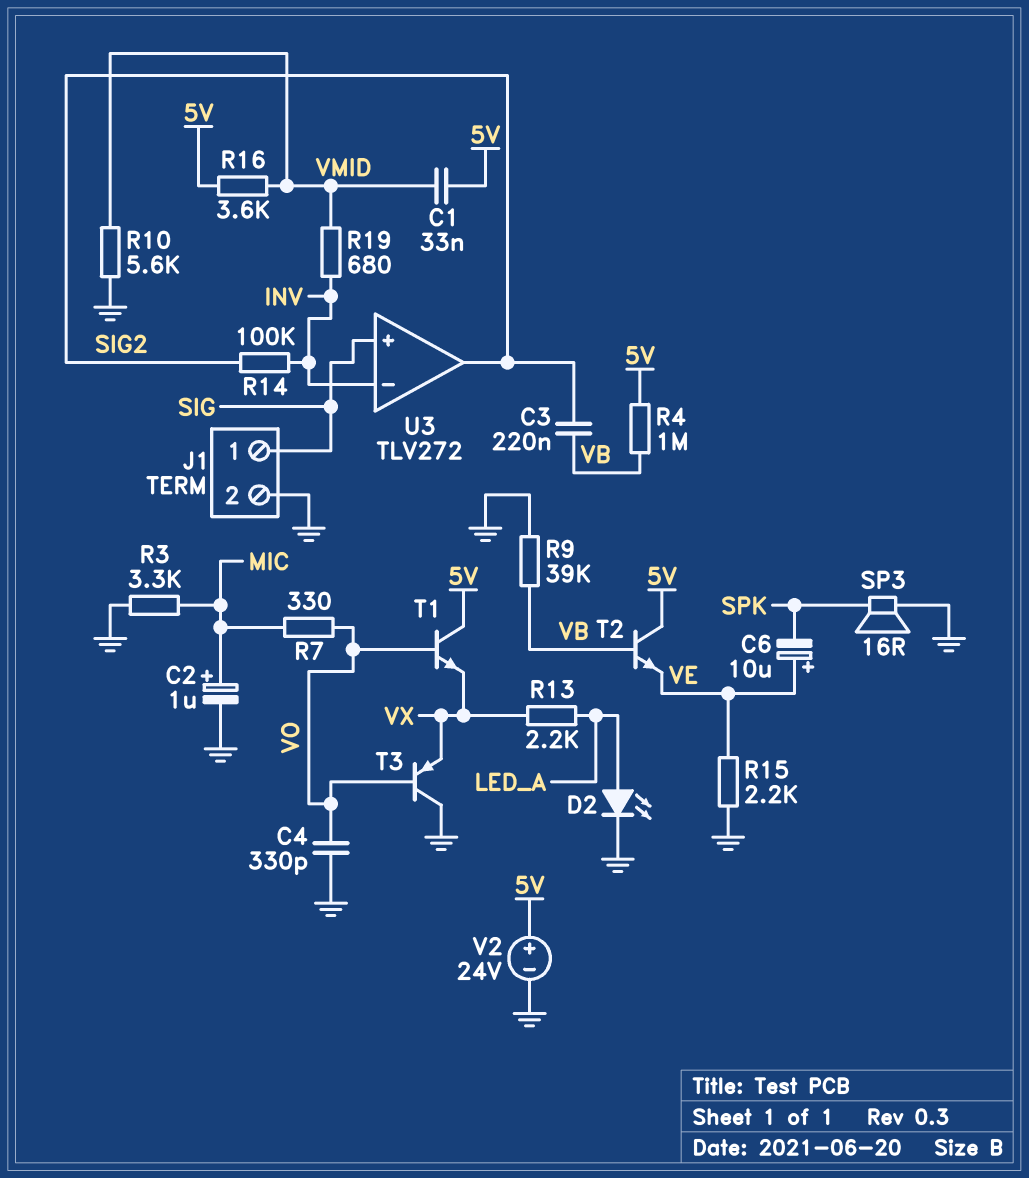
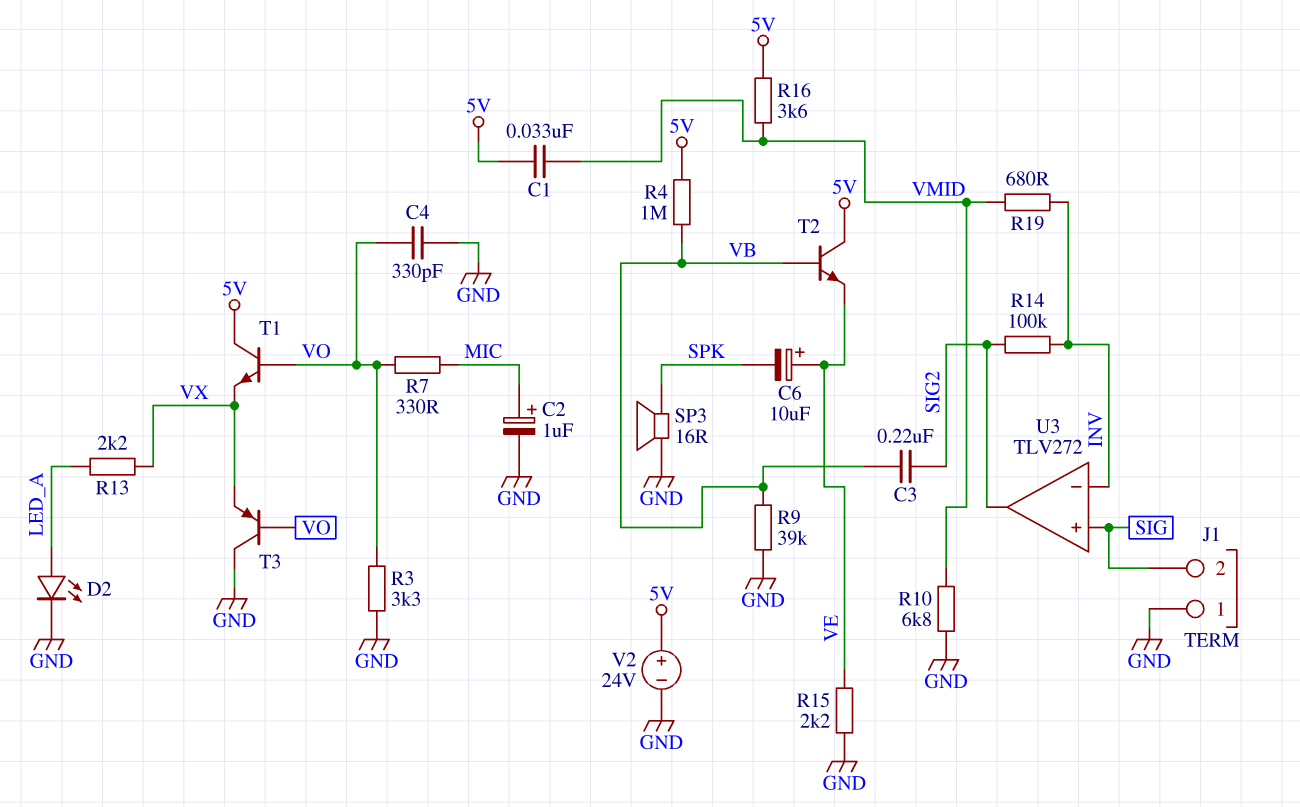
J1 pin 1: SIG -> GND
J1 pin 2: GND -> SIG
R3: 3.3k (GND, MIC) -> 3.3k (GND, VO)
R10: 5.6k (GND, VMID) -> 6.8k (GND, VMID)

